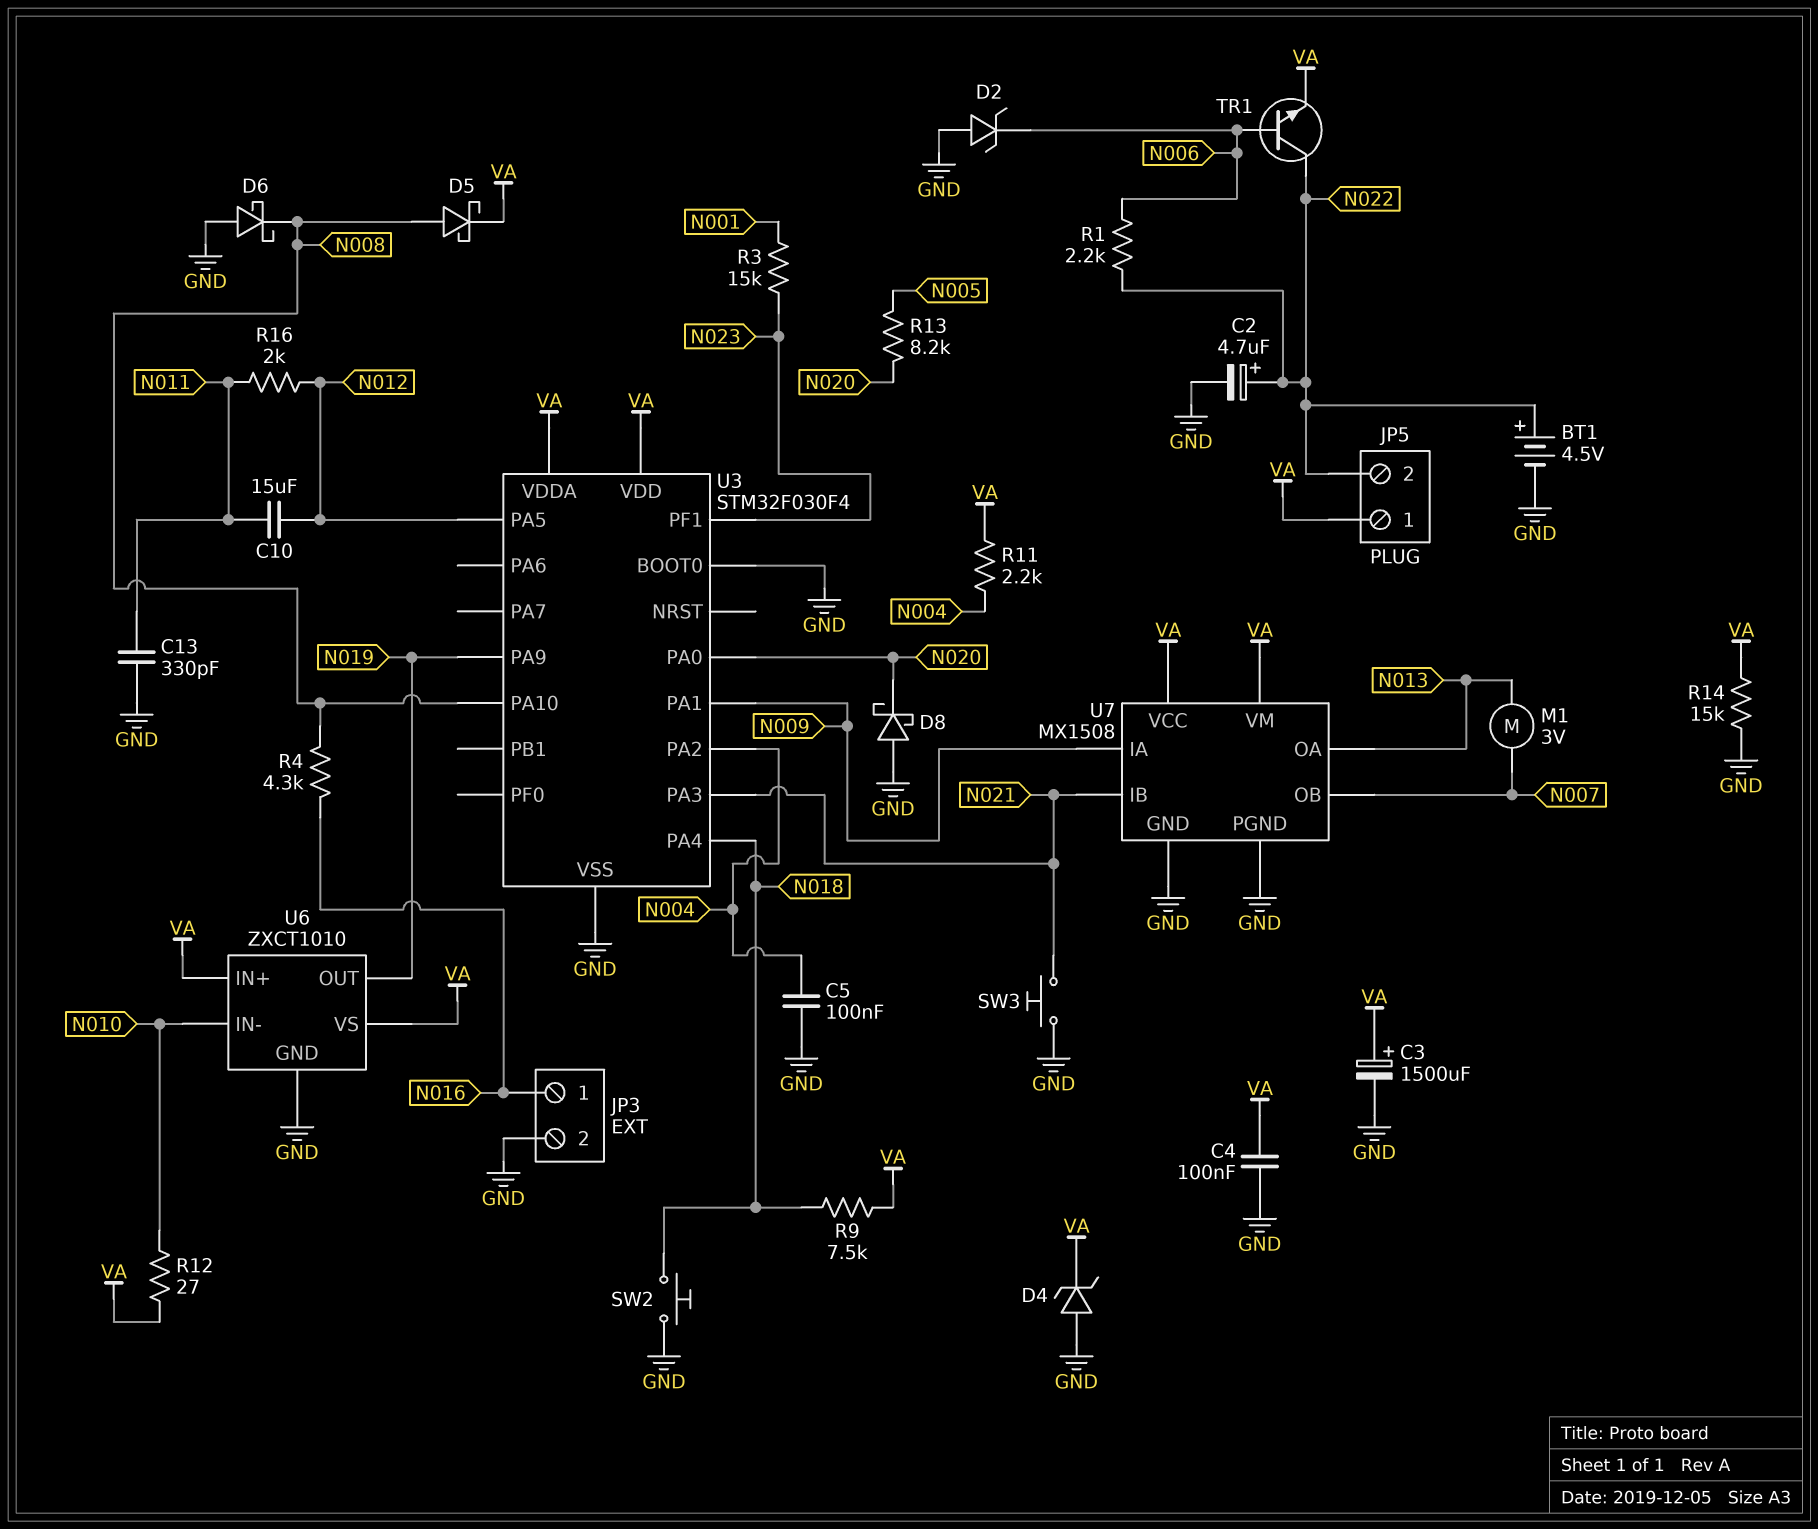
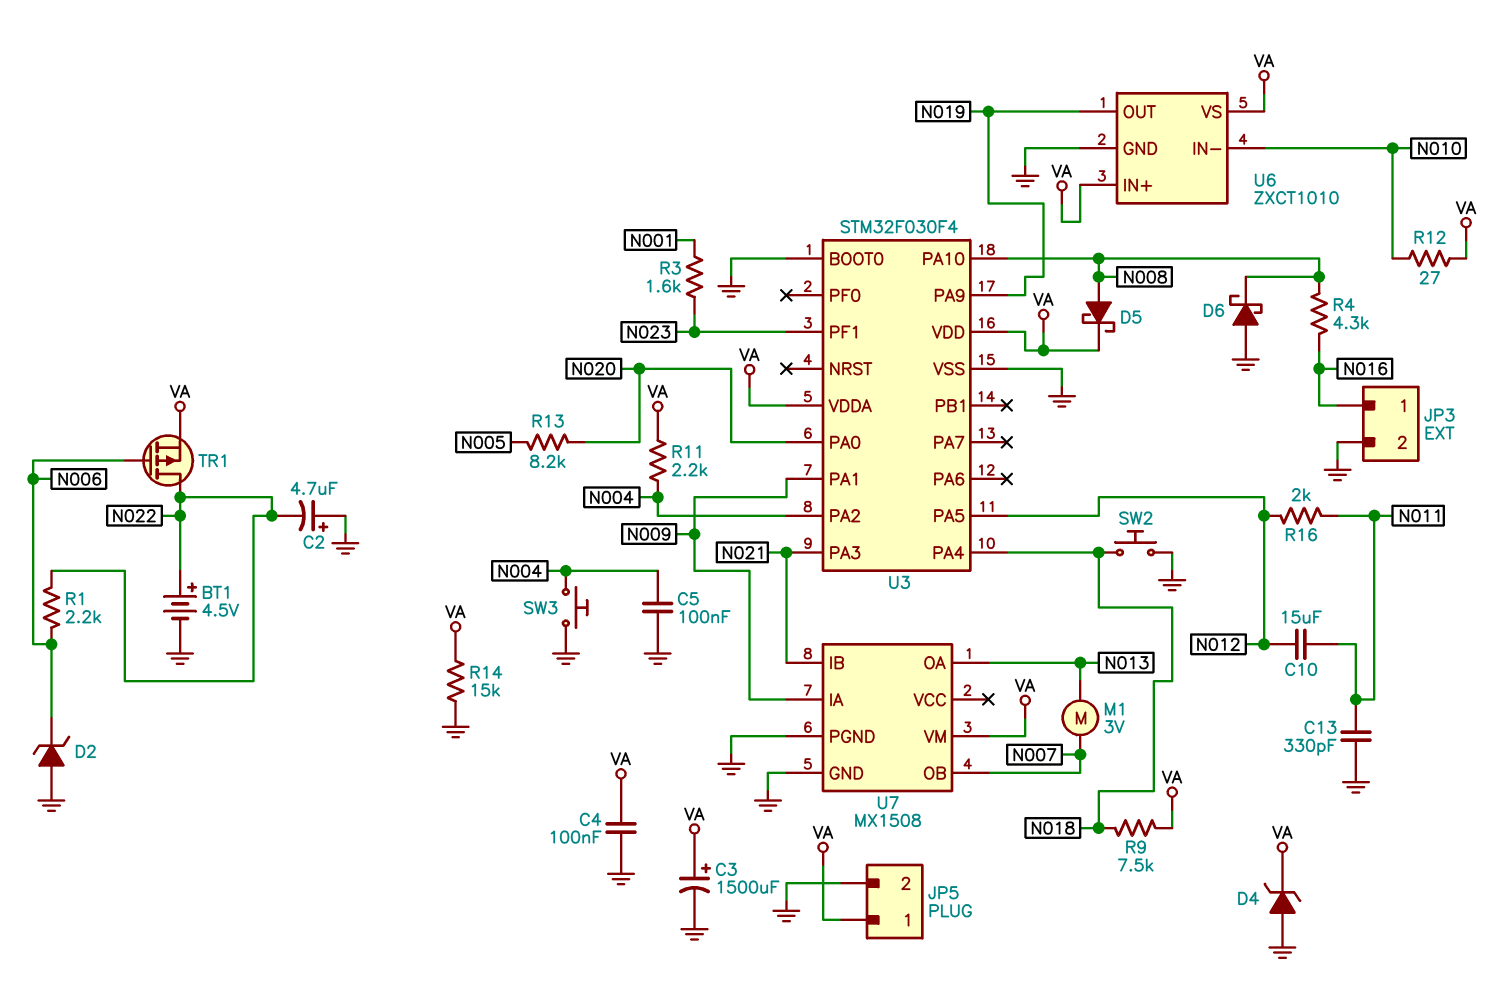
C2: 4.7uF (plus N022, minus GND) -> 4.7uF (plus GND, minus N022)
D8: schottky (A GND, K N020) -> none
JP5 pin 2: N022 -> GND
R3: 15k (N001, N023) -> 1.6k (N001, N023)
SW3: button (GND, N021) -> button (GND, N004)
TR1: NPN (B N006, C N022, E VA) -> PMOS (G N006, D N022, S VA)
U7 pin VCC: VA -> none

